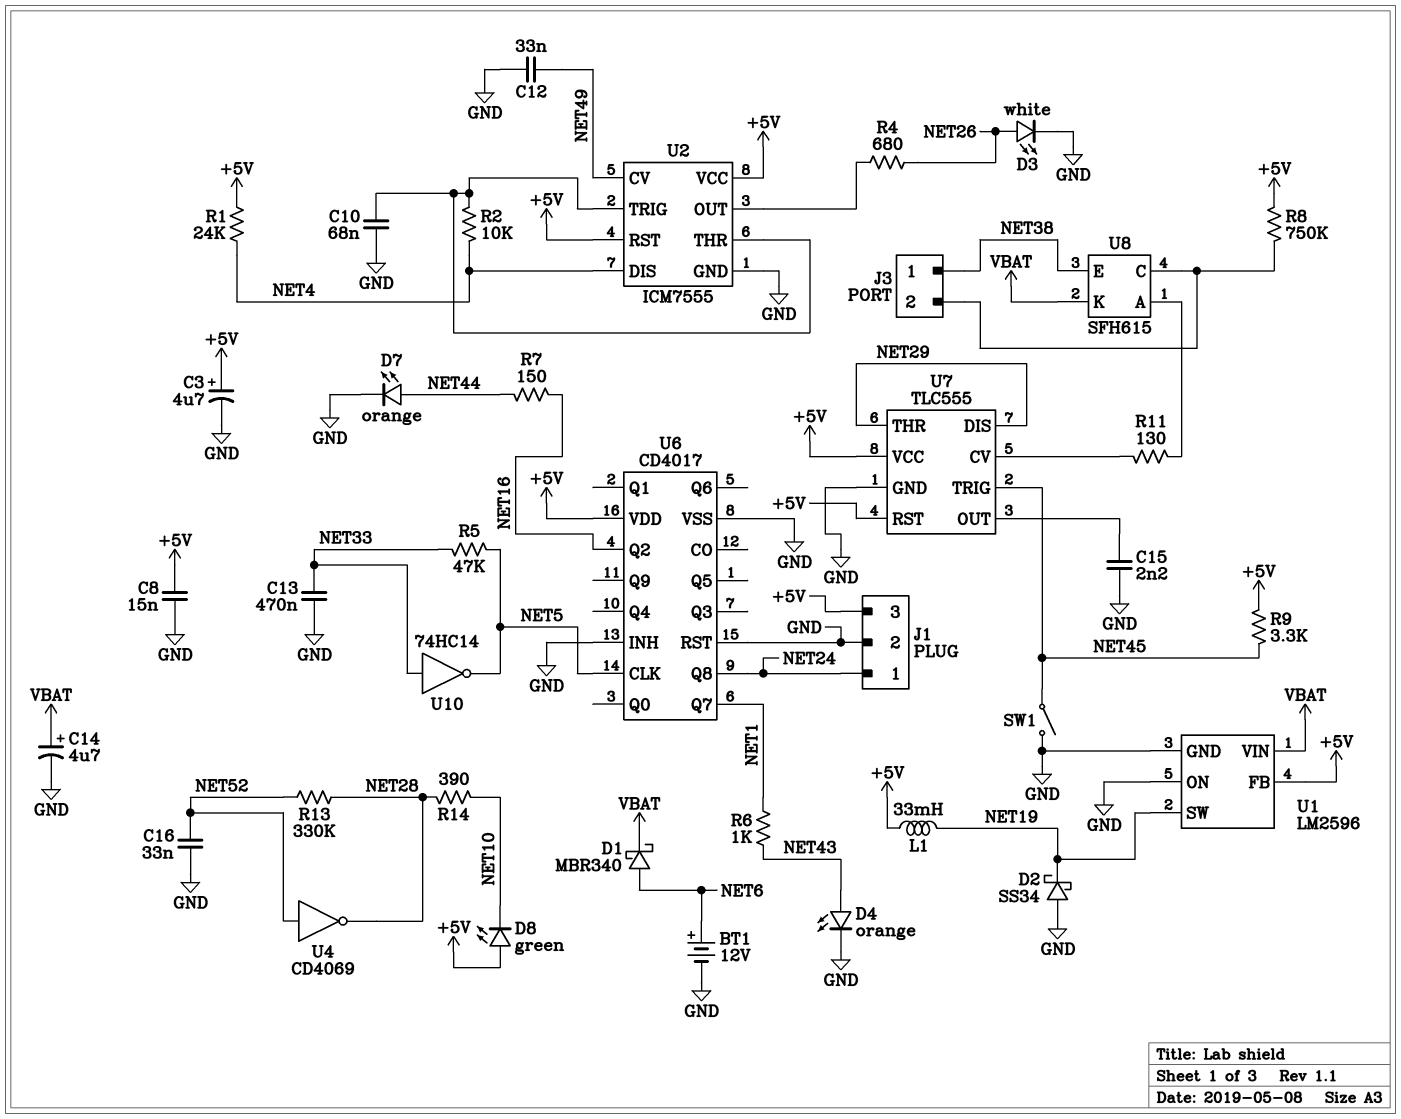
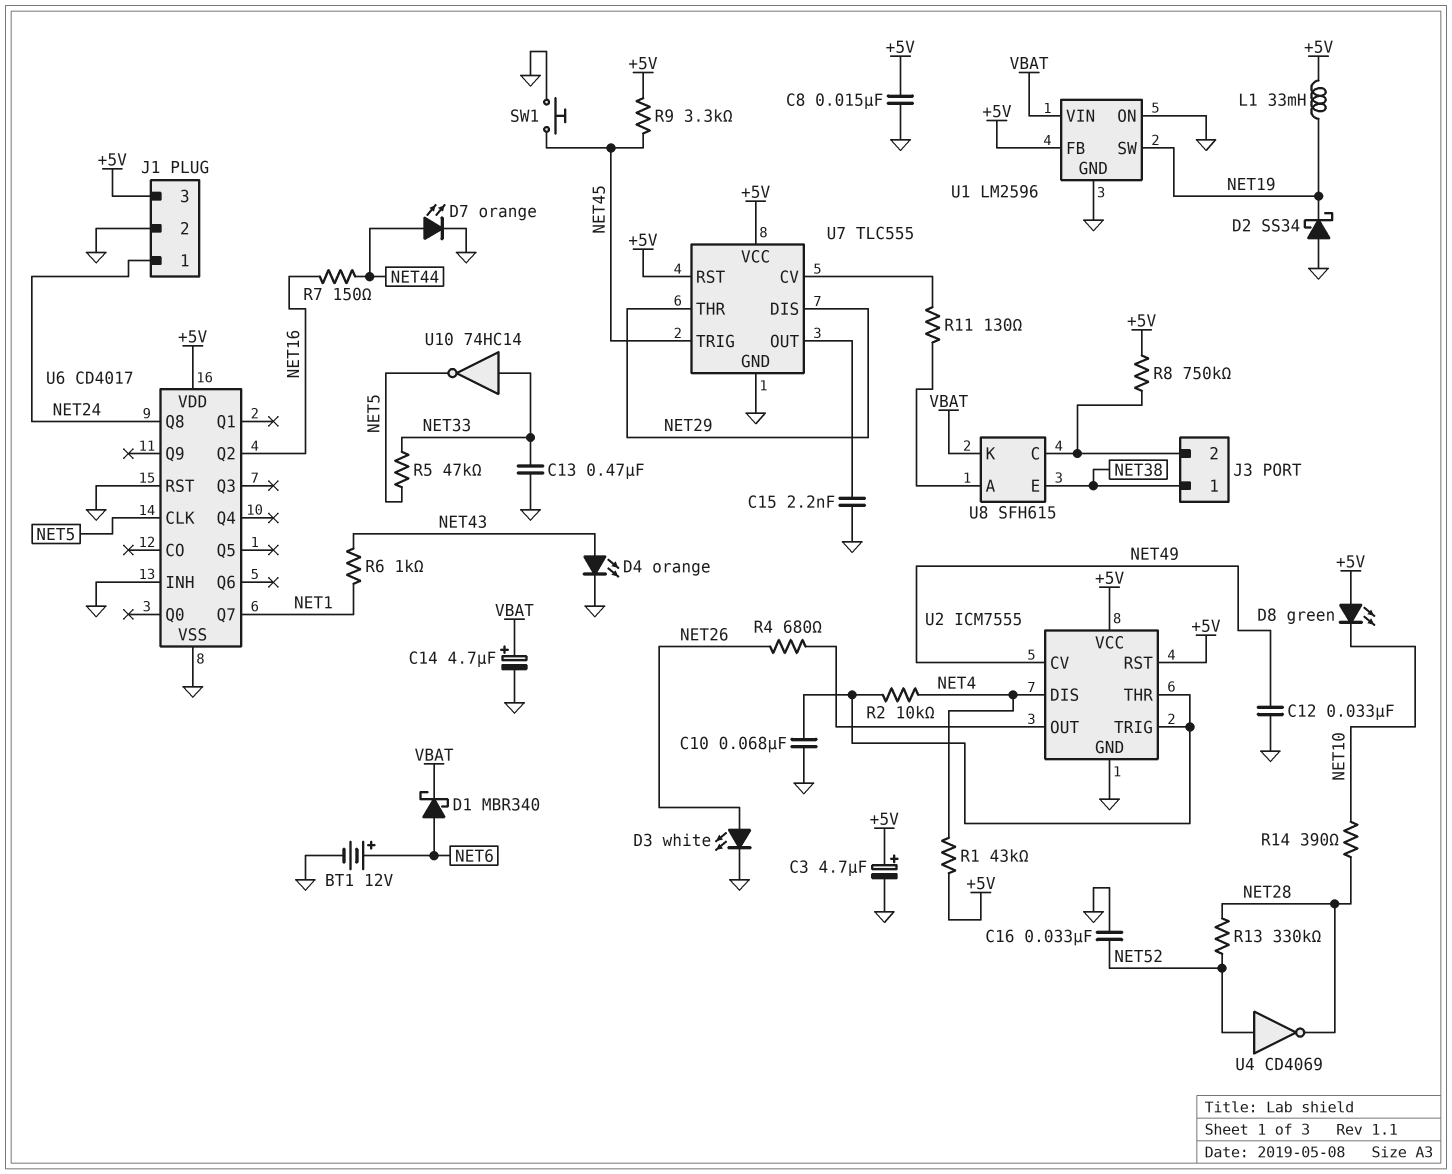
R1: 24k (+5V, NET4) -> 43k (+5V, NET4)
SW1: switch (GND, NET45) -> button (GND, NET45)

